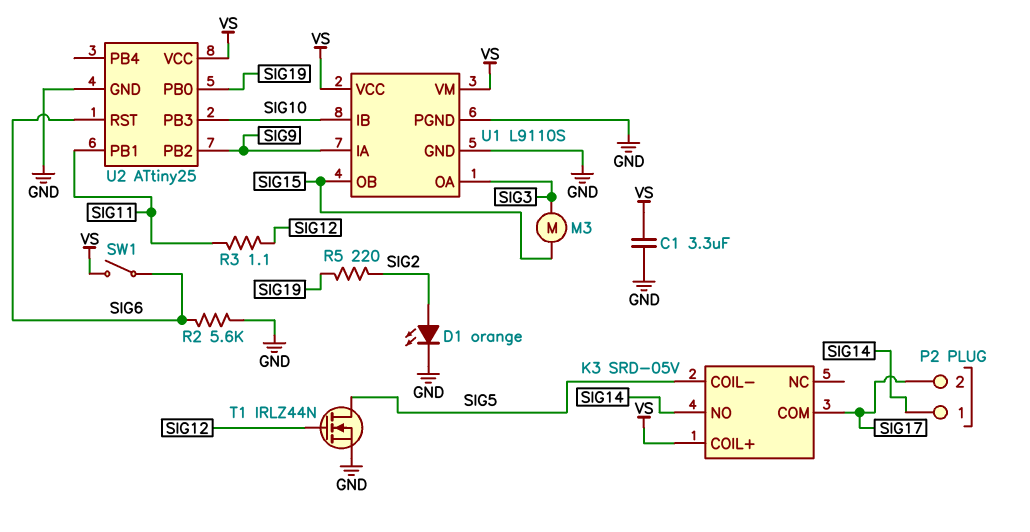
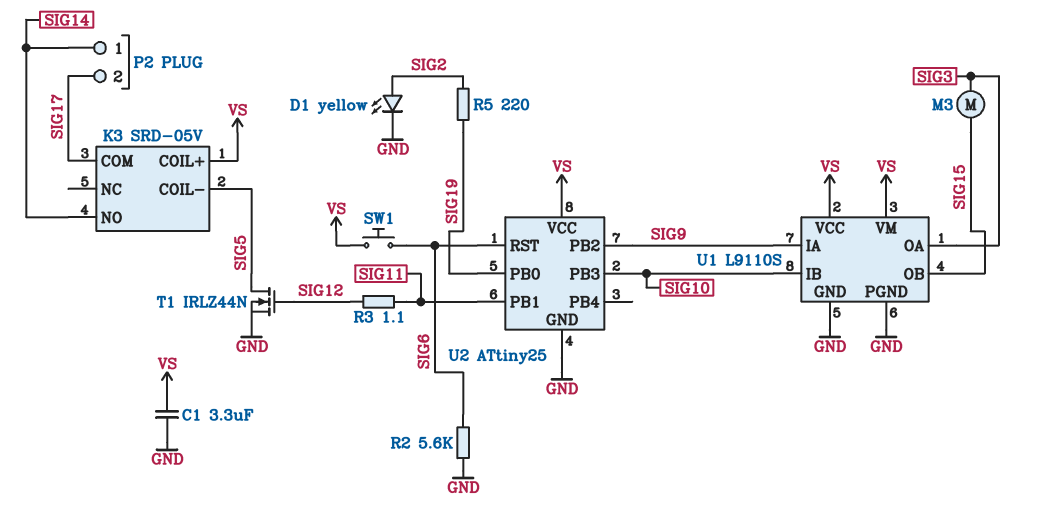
D1: LED orange (A SIG2, K GND) -> LED yellow (A SIG2, K GND)
SW1: switch (SIG6, VS) -> button (SIG6, VS)

